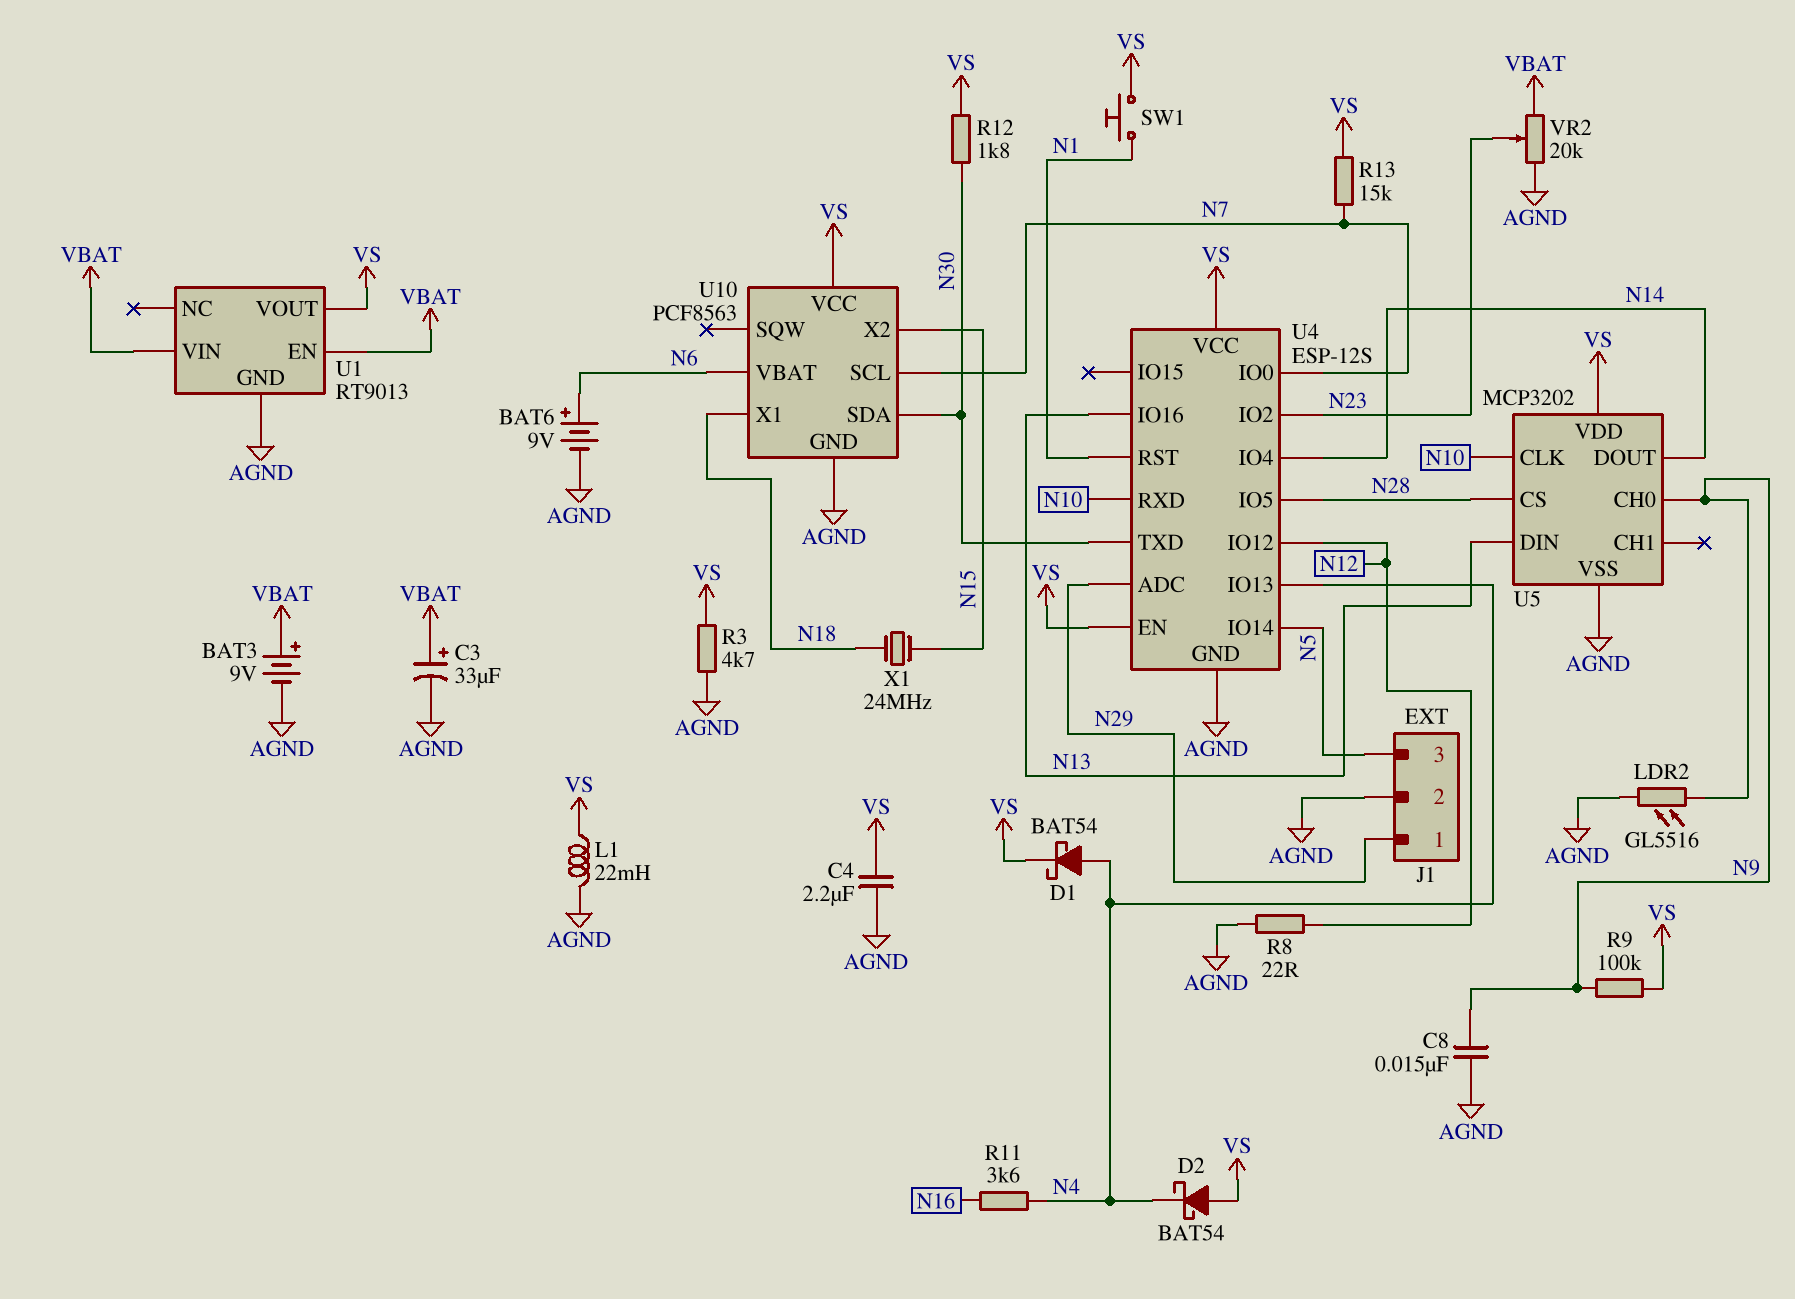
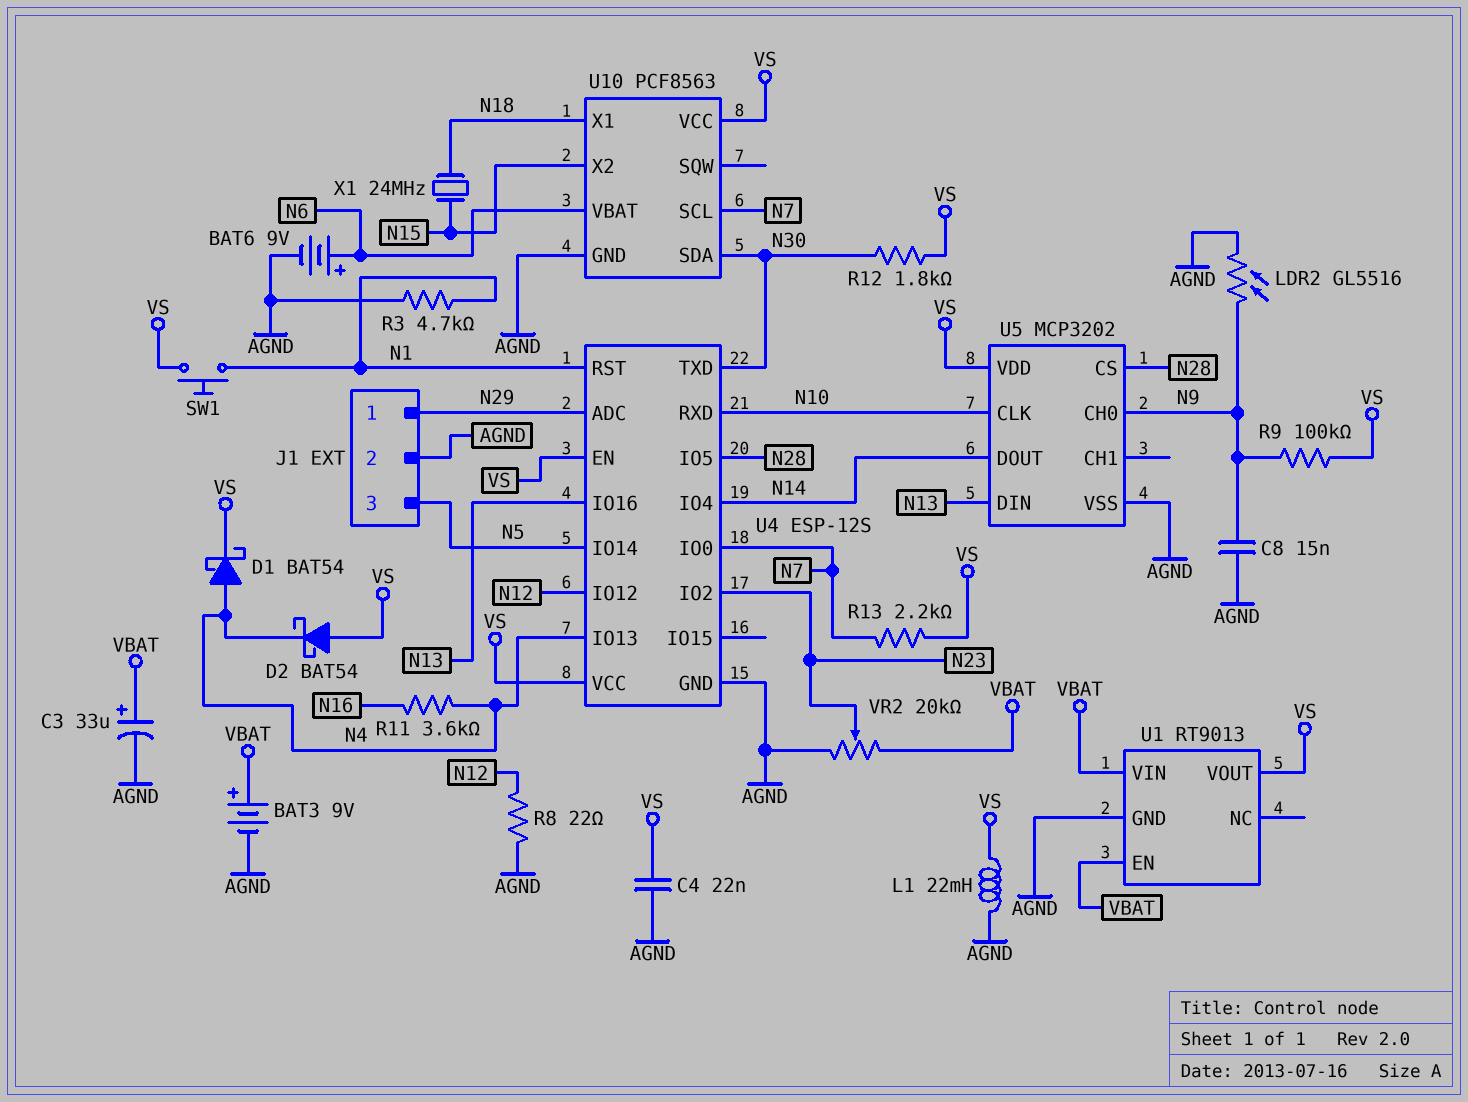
C4: 2.2uF (AGND, VS) -> 22nF (AGND, VS)
R3: 4.7k (AGND, VS) -> 4.7k (AGND, N1)
R13: 15k (N7, VS) -> 2.2k (N7, VS)

